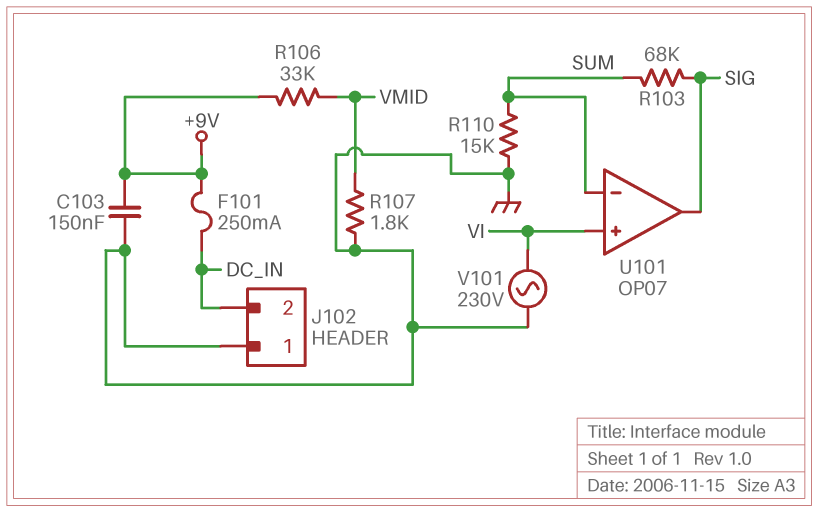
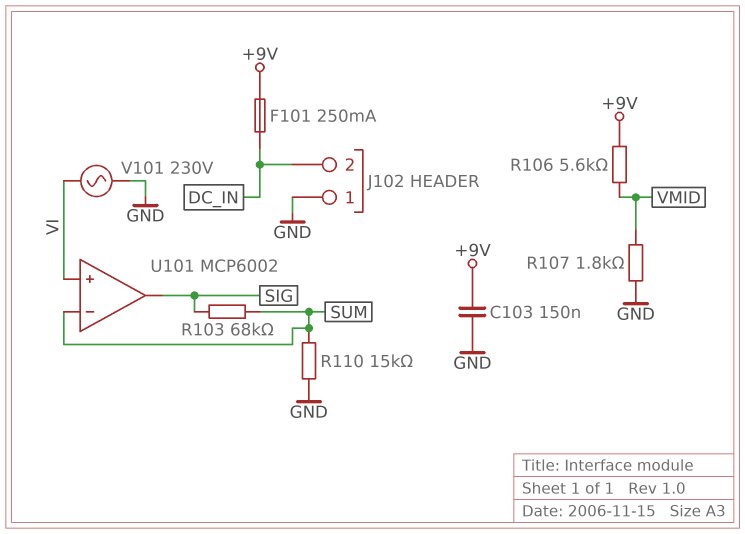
R106: 33k (+9V, VMID) -> 5.6k (+9V, VMID)
U101: OP07 -> MCP6002

